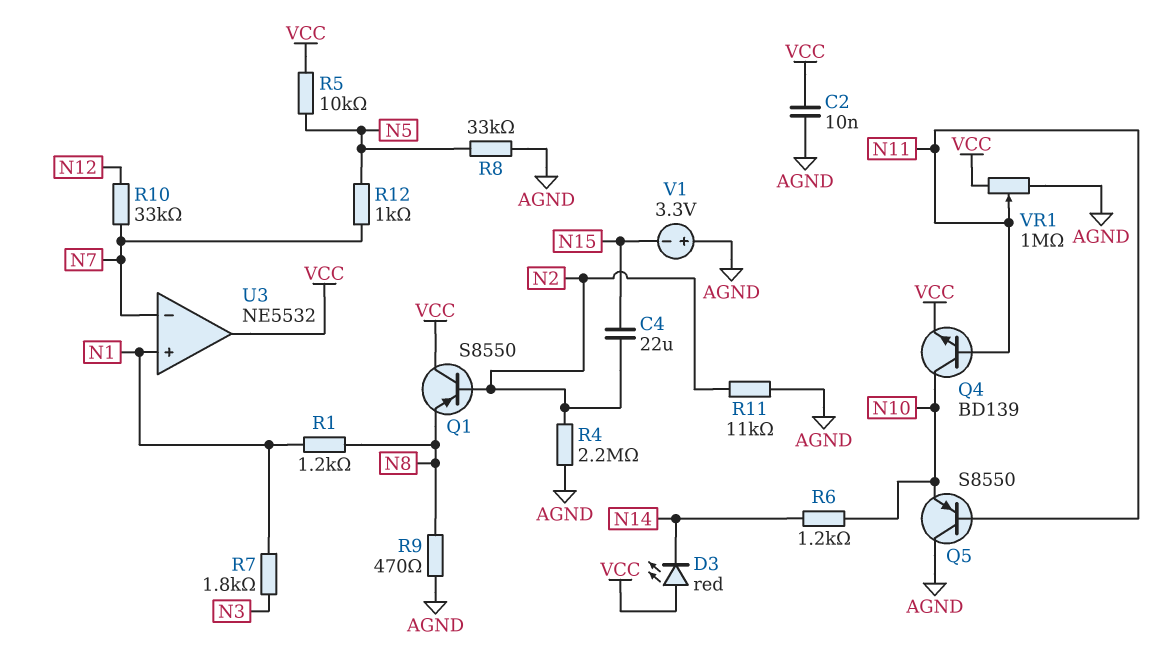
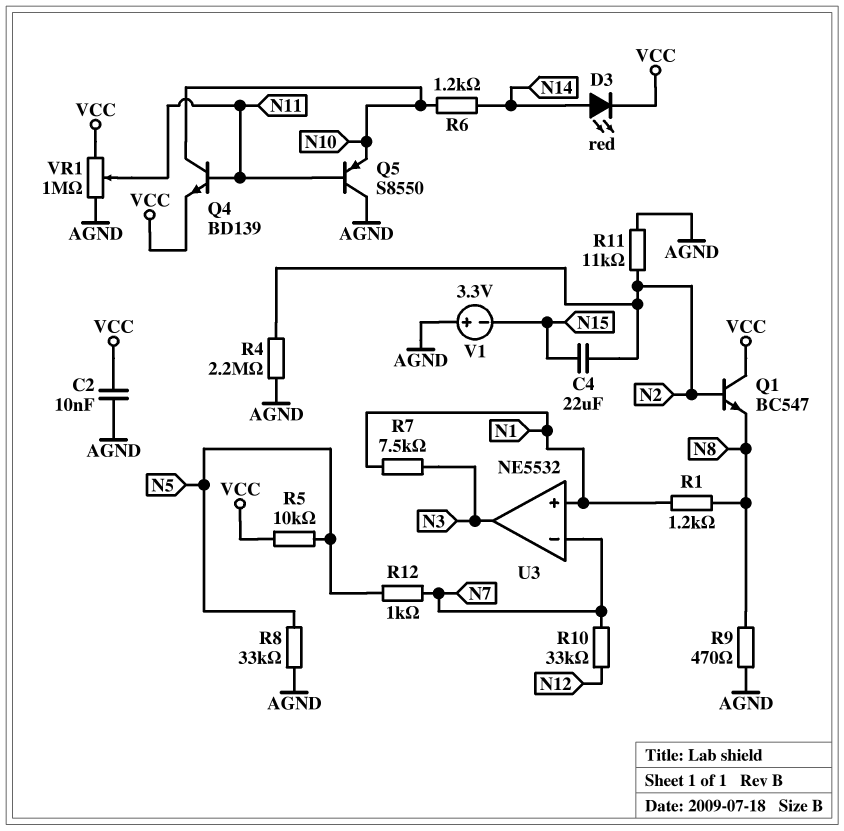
D3: LED red (A VCC, K N14) -> LED red (A N14, K VCC)
Q1: PNP S8550 (B N2, C VCC, E N8) -> NPN BC547 (B N2, C VCC, E N8)
R7: 1.8k (N1, N3) -> 7.5k (N1, N3)
U3 pin out: VCC -> N3

